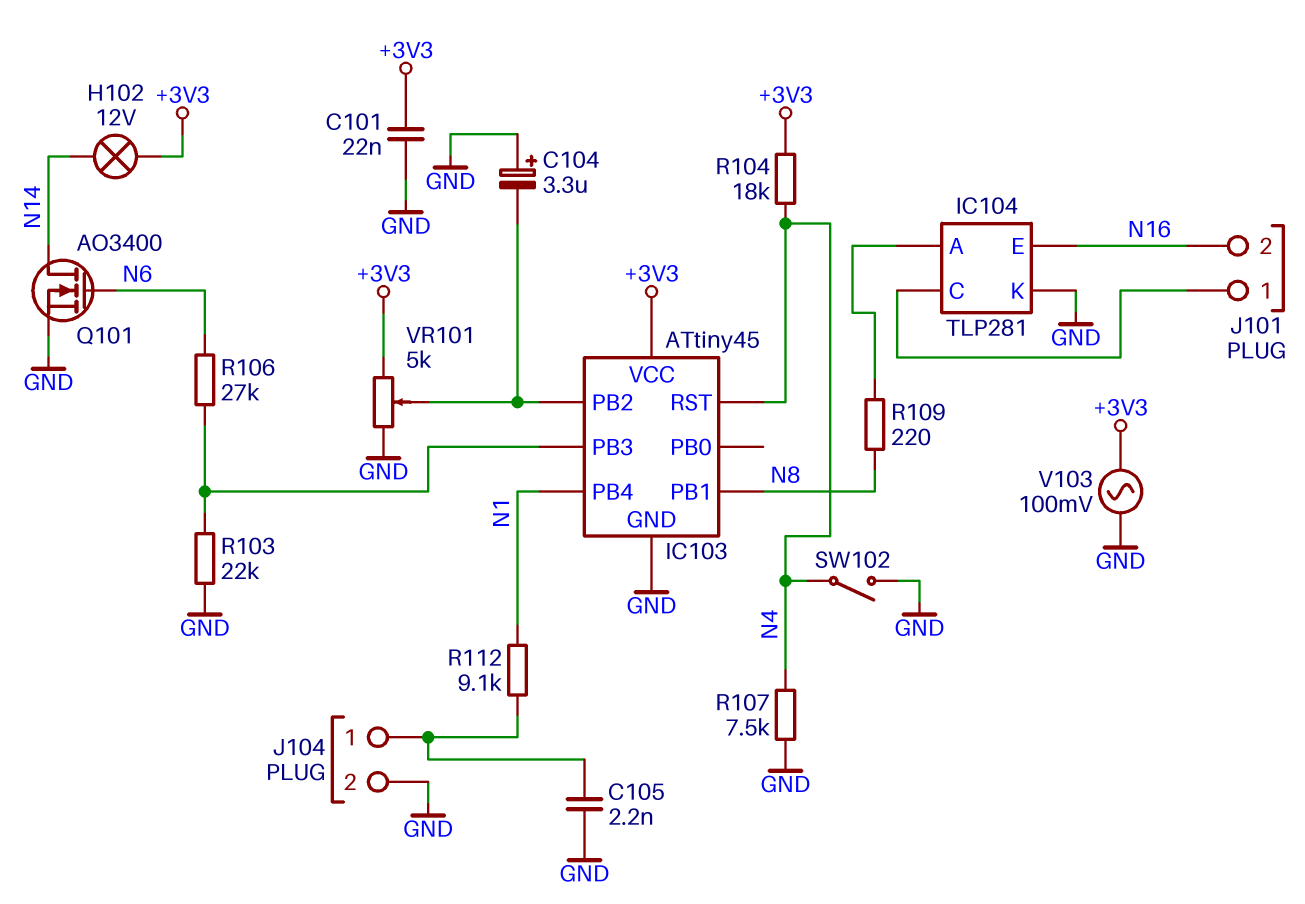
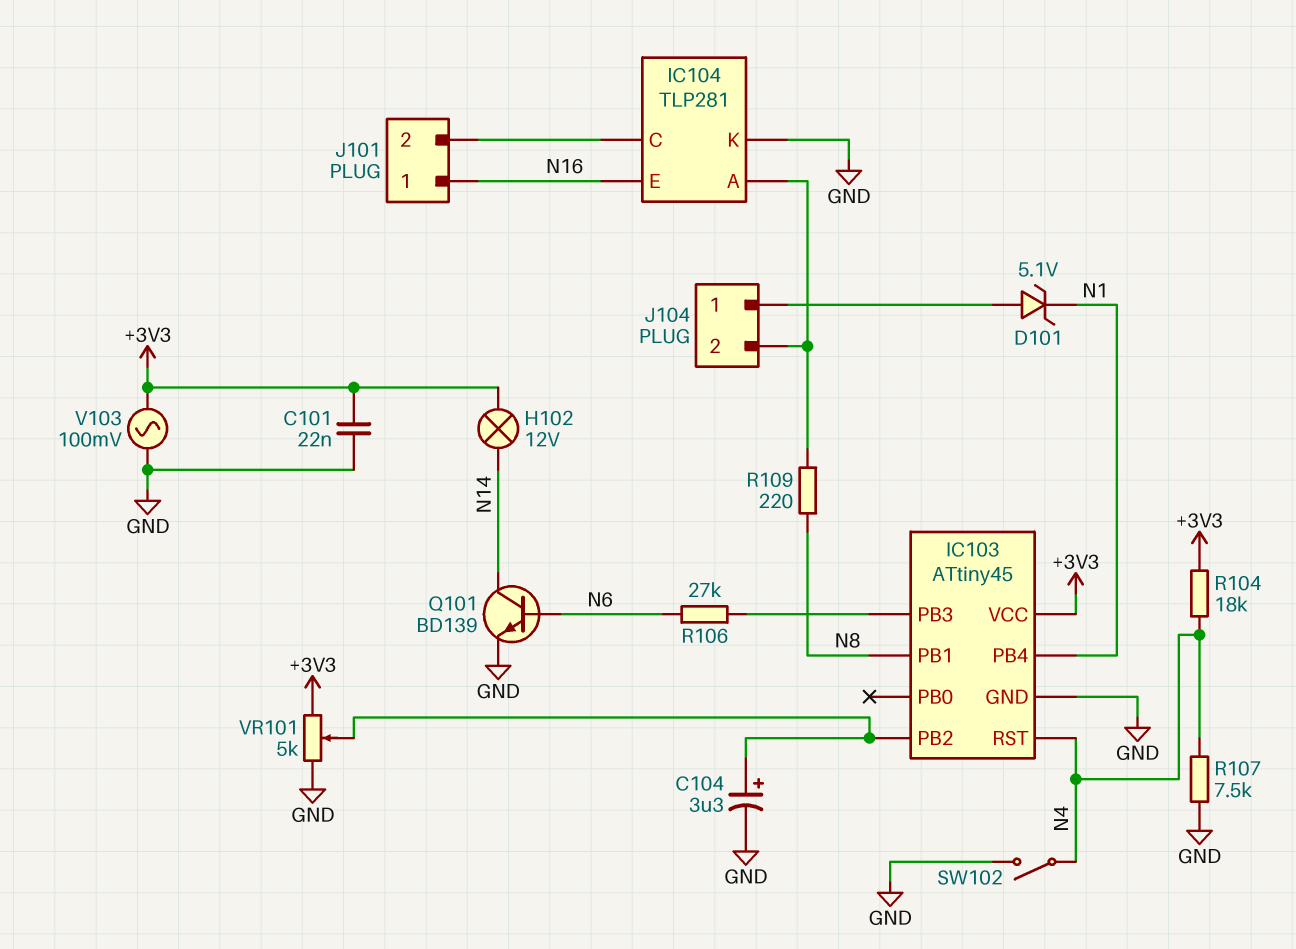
C104: 3.3uF (plus GND, minus IC103/PB2) -> 3.3uF (plus IC103/PB2, minus GND)
C105: 2.2nF (GND, J104/1) -> none
D101: none -> zener 5.1V (A J104/1, K N1)
J101 pin 1: IC104/C -> N16
J101 pin 2: N16 -> IC104/C
J104 pin 2: GND -> IC104/A
Q101: NMOS AO3400 (G N6, D N14, S GND) -> NPN BD139 (B N6, C N14, E GND)
R103: 22k (GND, IC103/PB3) -> none
R112: 9.1k (J104/1, N1) -> none

